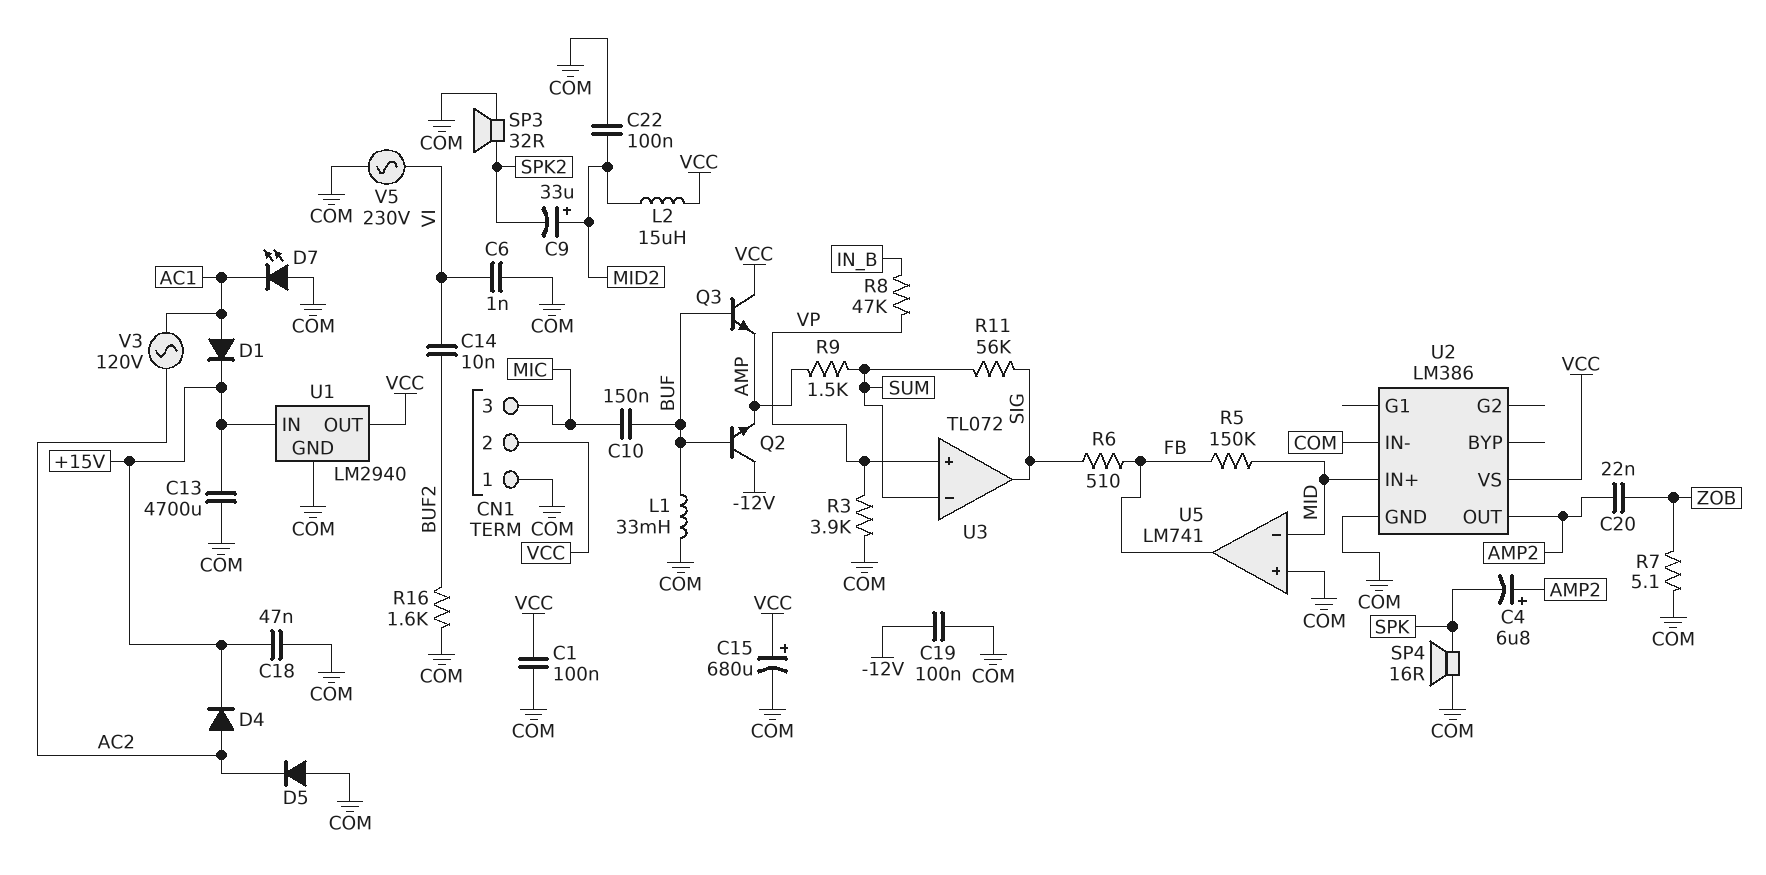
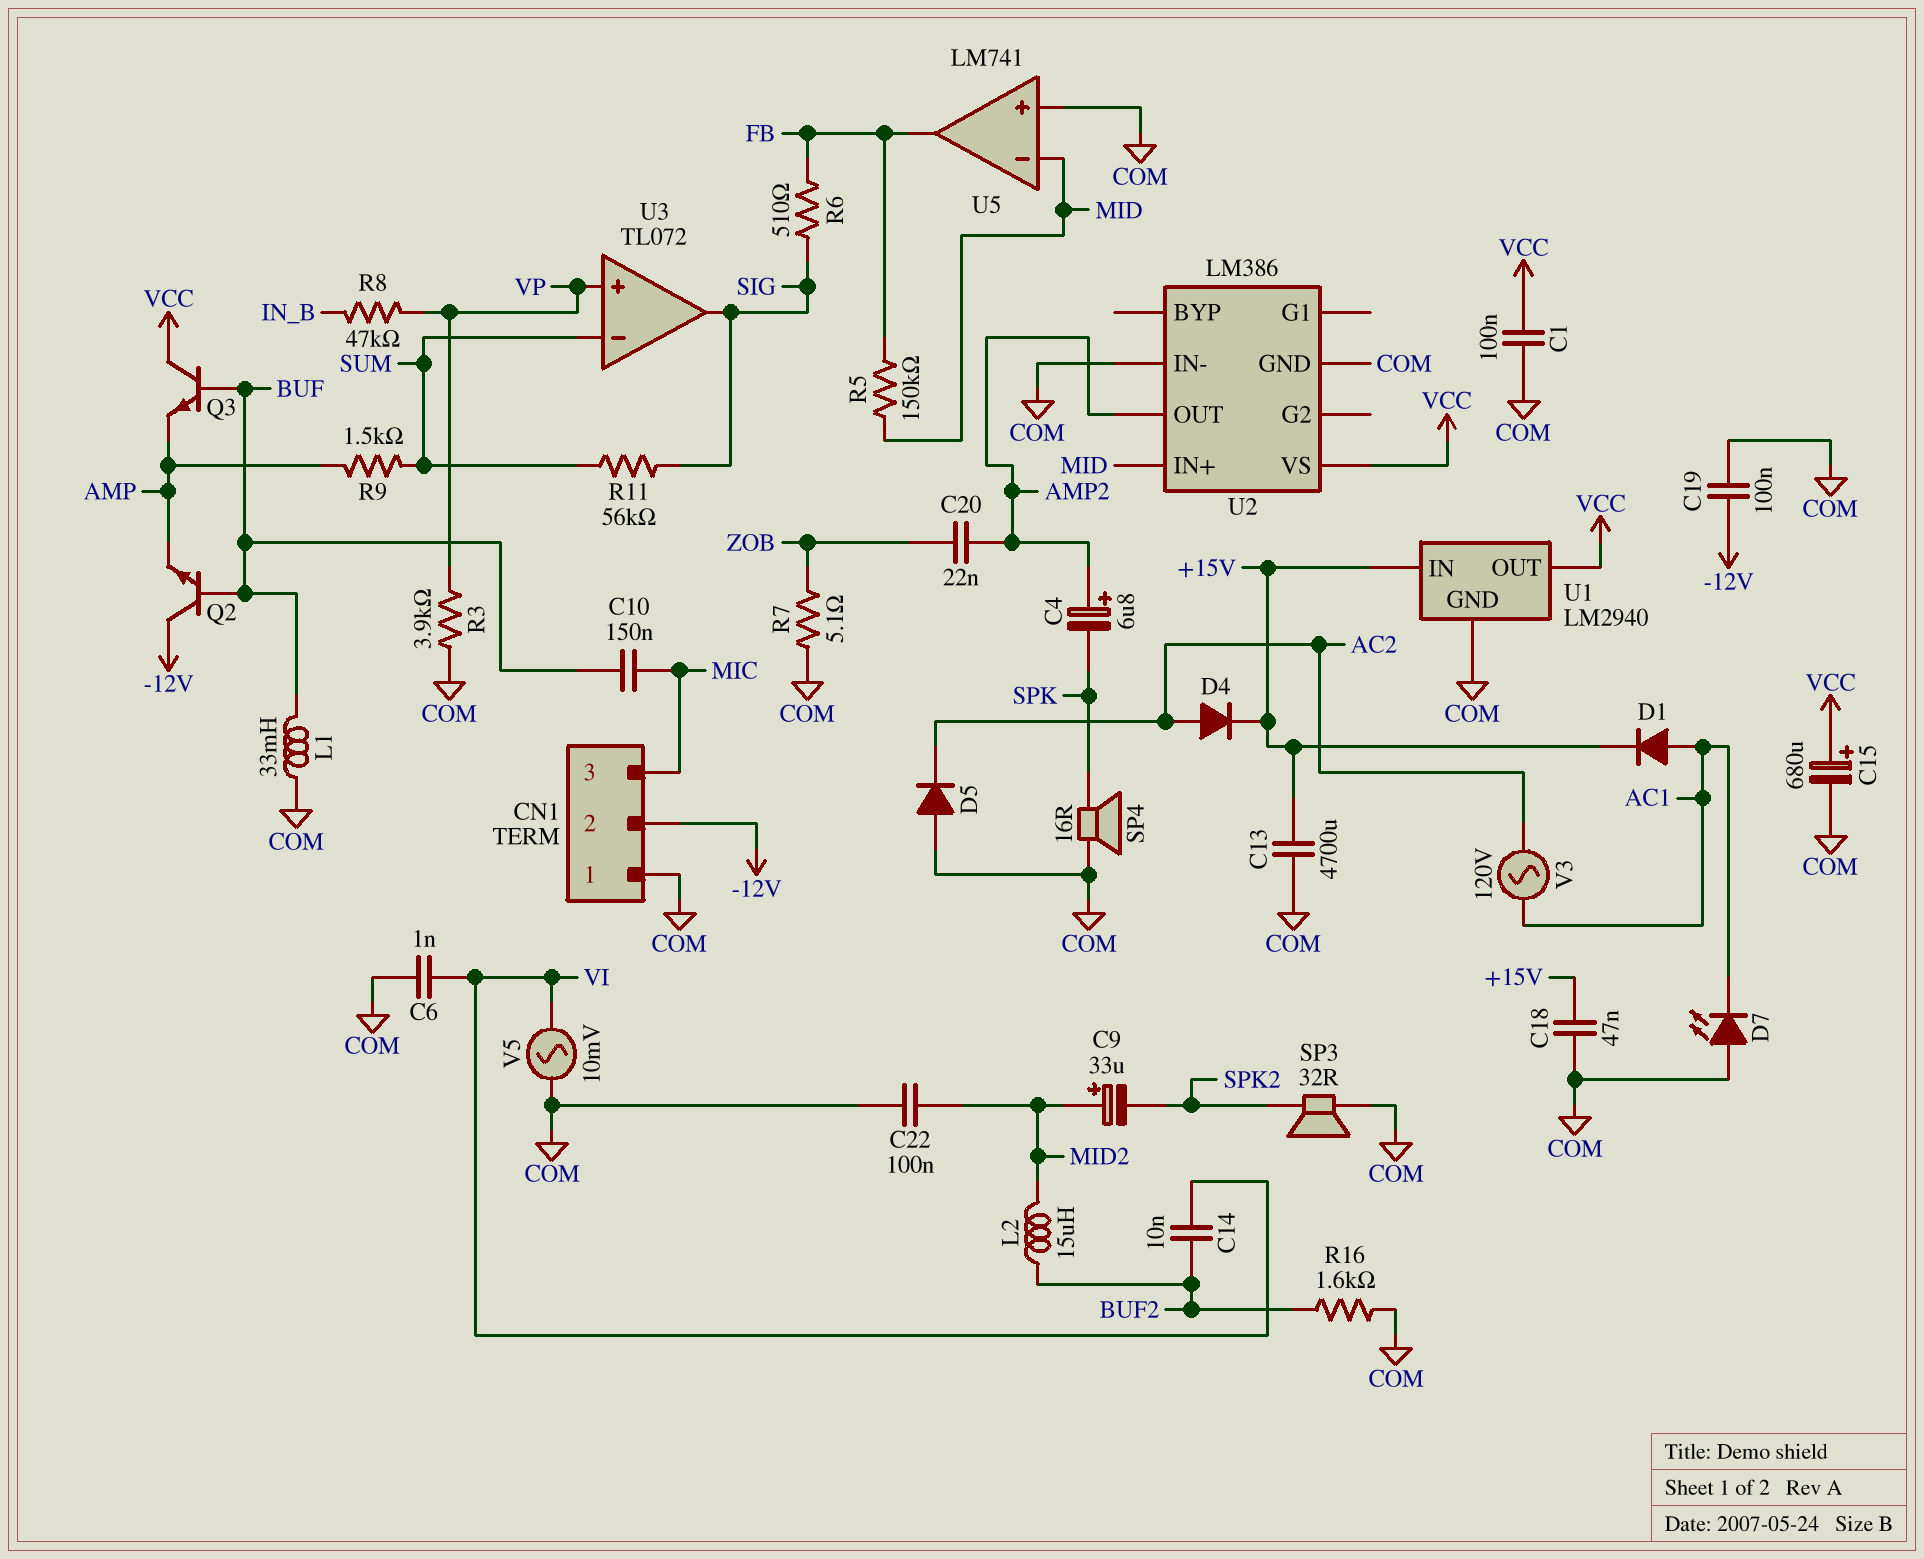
CN1 pin 2: VCC -> -12V
L2: 15uH (MID2, VCC) -> 15uH (BUF2, MID2)
V5: AC 230V (COM, VI) -> AC 10mV (COM, VI)

